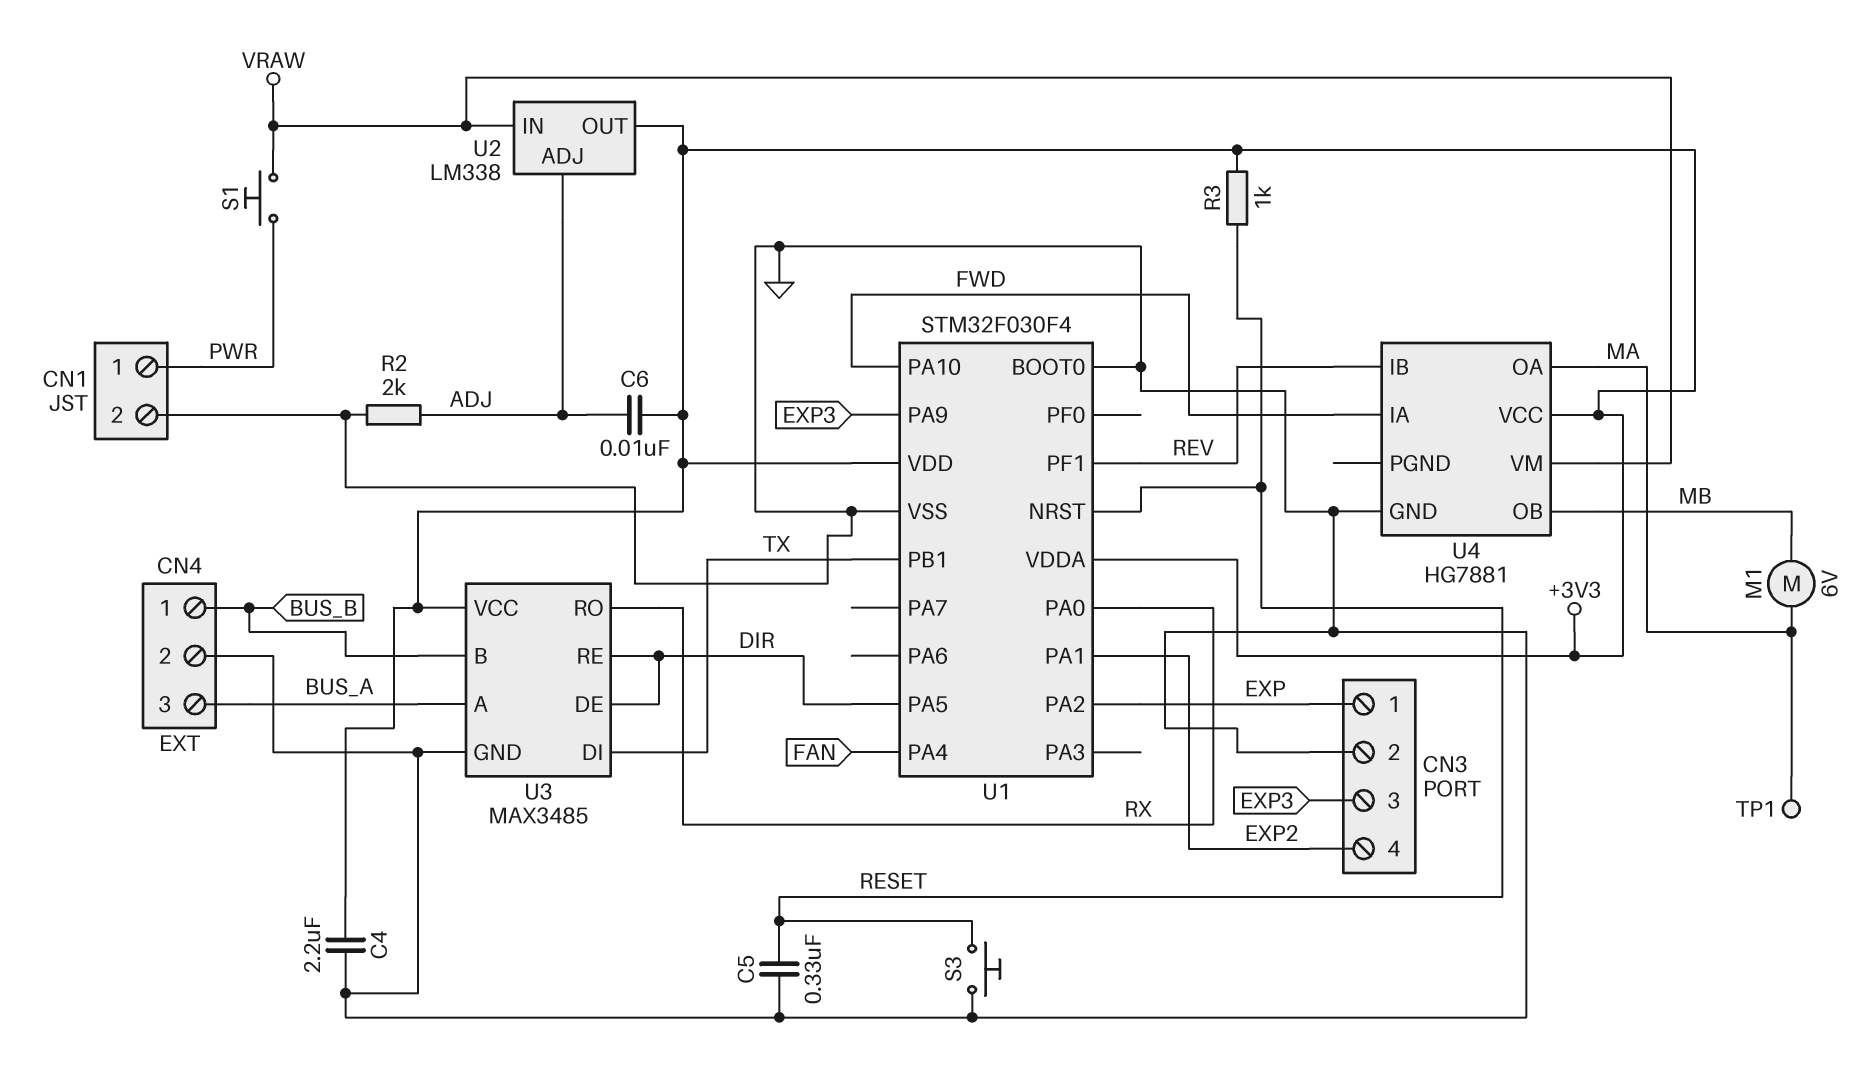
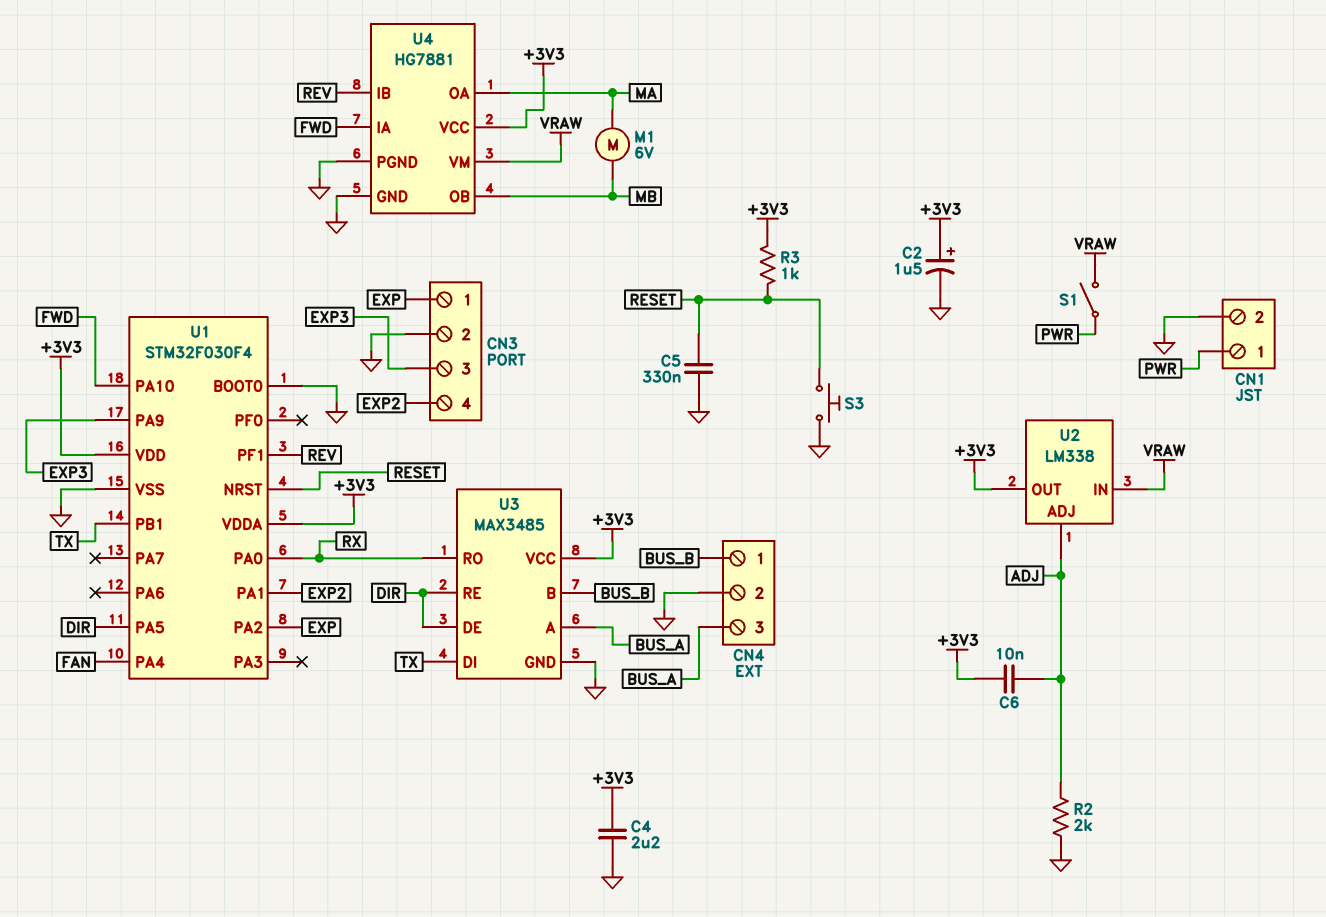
C2: none -> 1.5uF (plus +3V3, minus GND)
S1: button (PWR, VRAW) -> switch (PWR, VRAW)
TP1: test point (MA) -> none
U4 pin PGND: none -> GND

